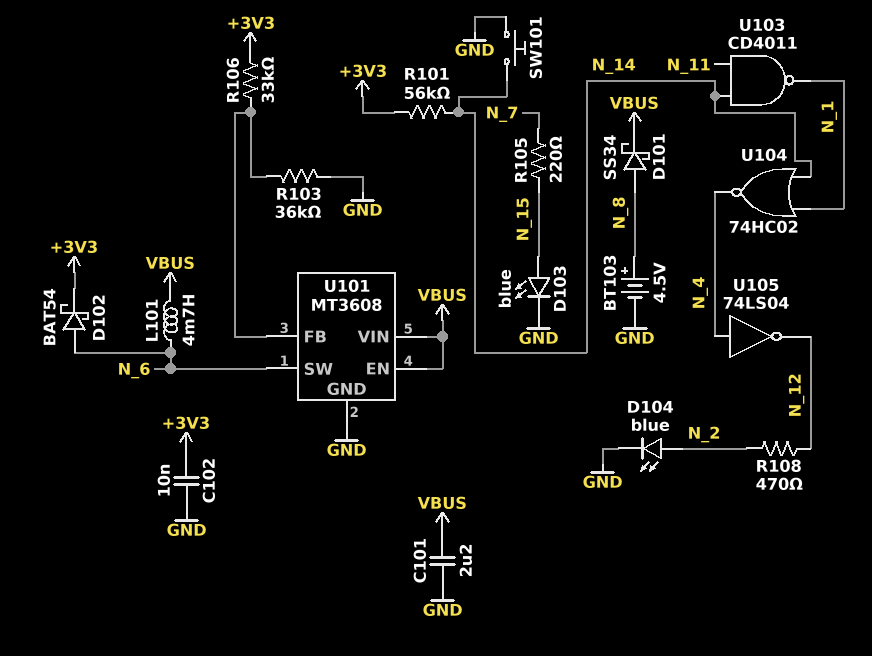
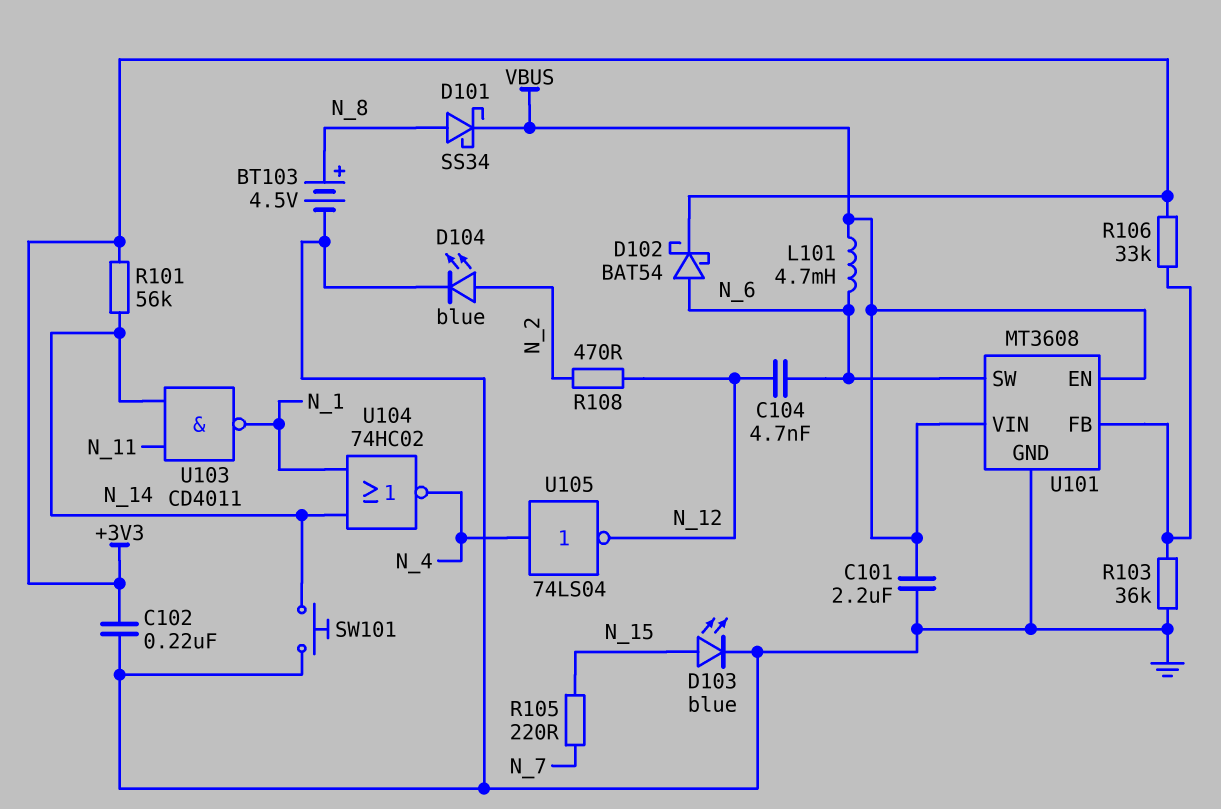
C102: 10nF (+3V3, GND) -> 220nF (+3V3, GND)
C104: none -> 4.7nF (N_6, N_12)

